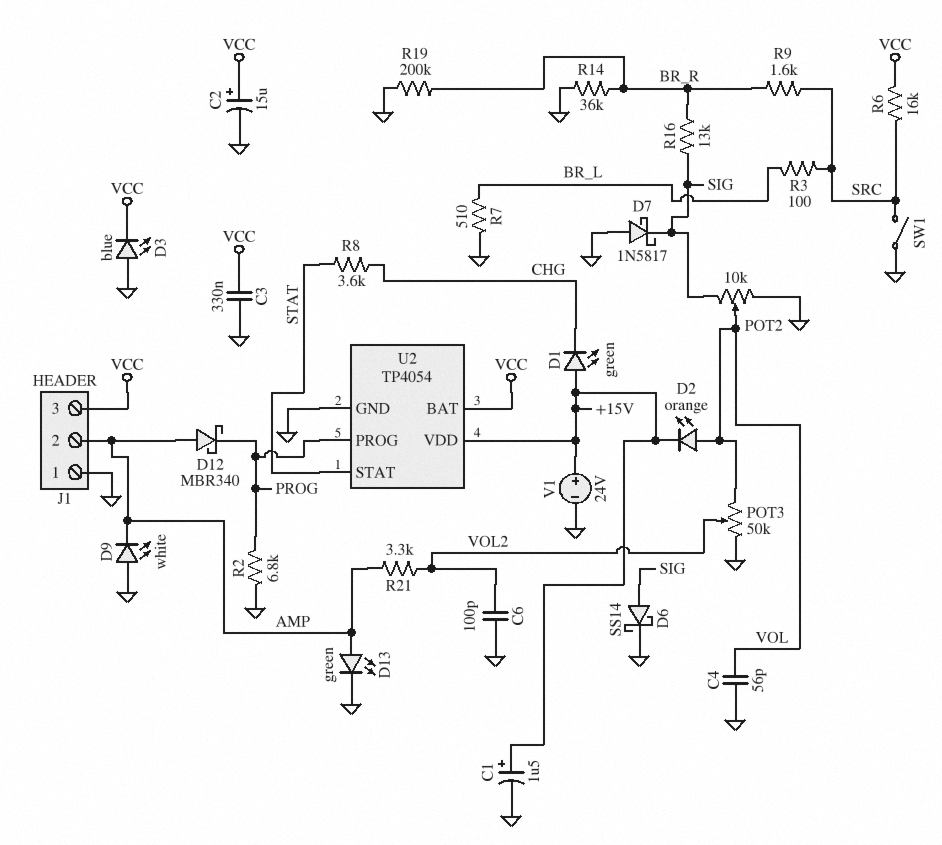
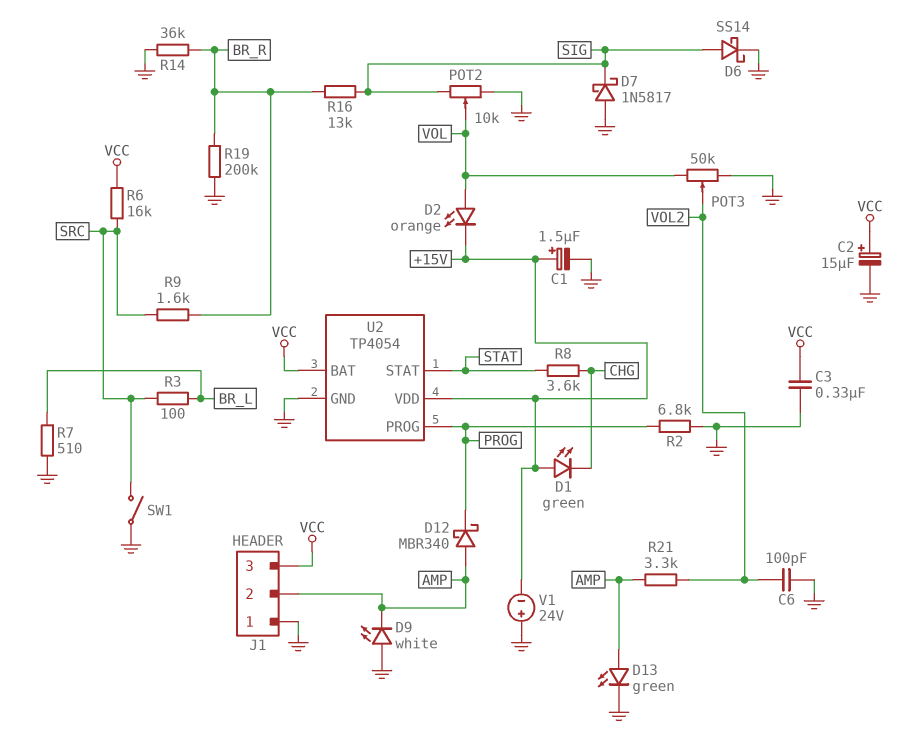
C4: 56pF (GND, VOL) -> none
D3: LED blue (A GND, K VCC) -> none
V1: 24V (plus +15V, minus GND) -> 24V (plus GND, minus +15V)

